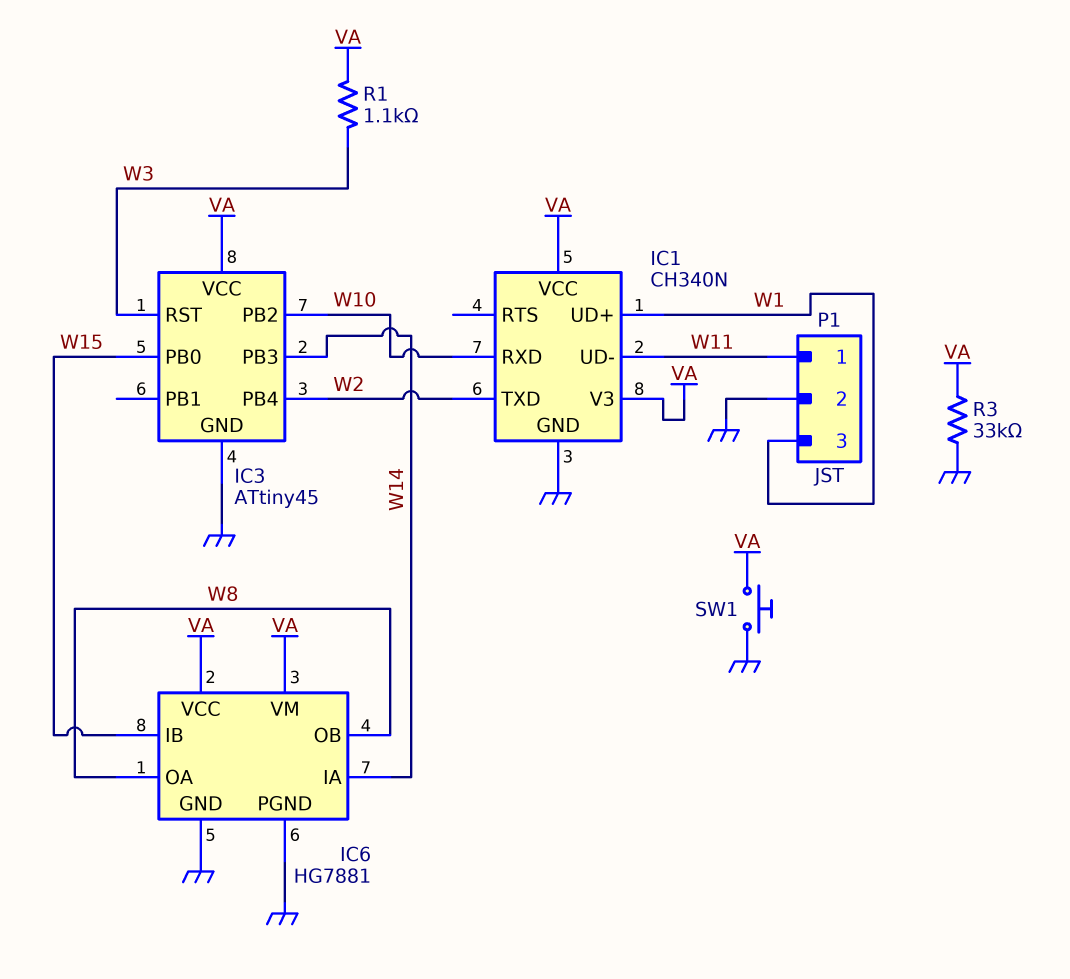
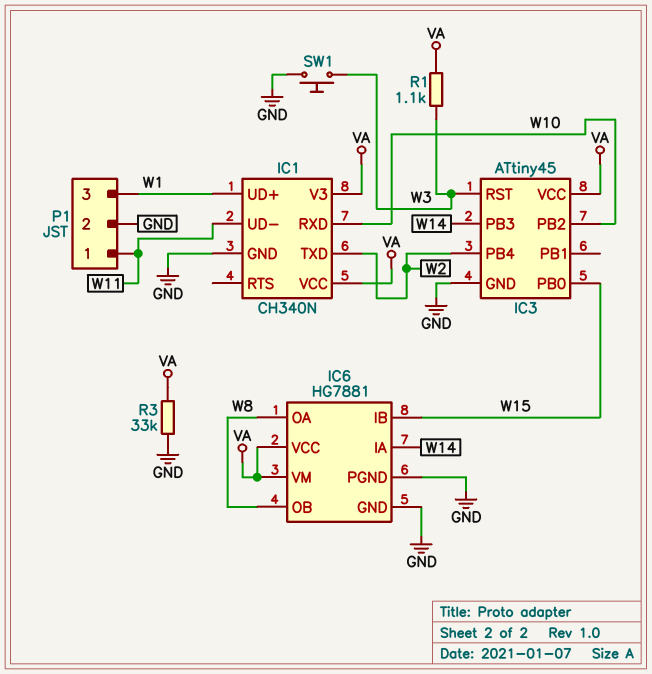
SW1: button (GND, VA) -> button (GND, W3)

